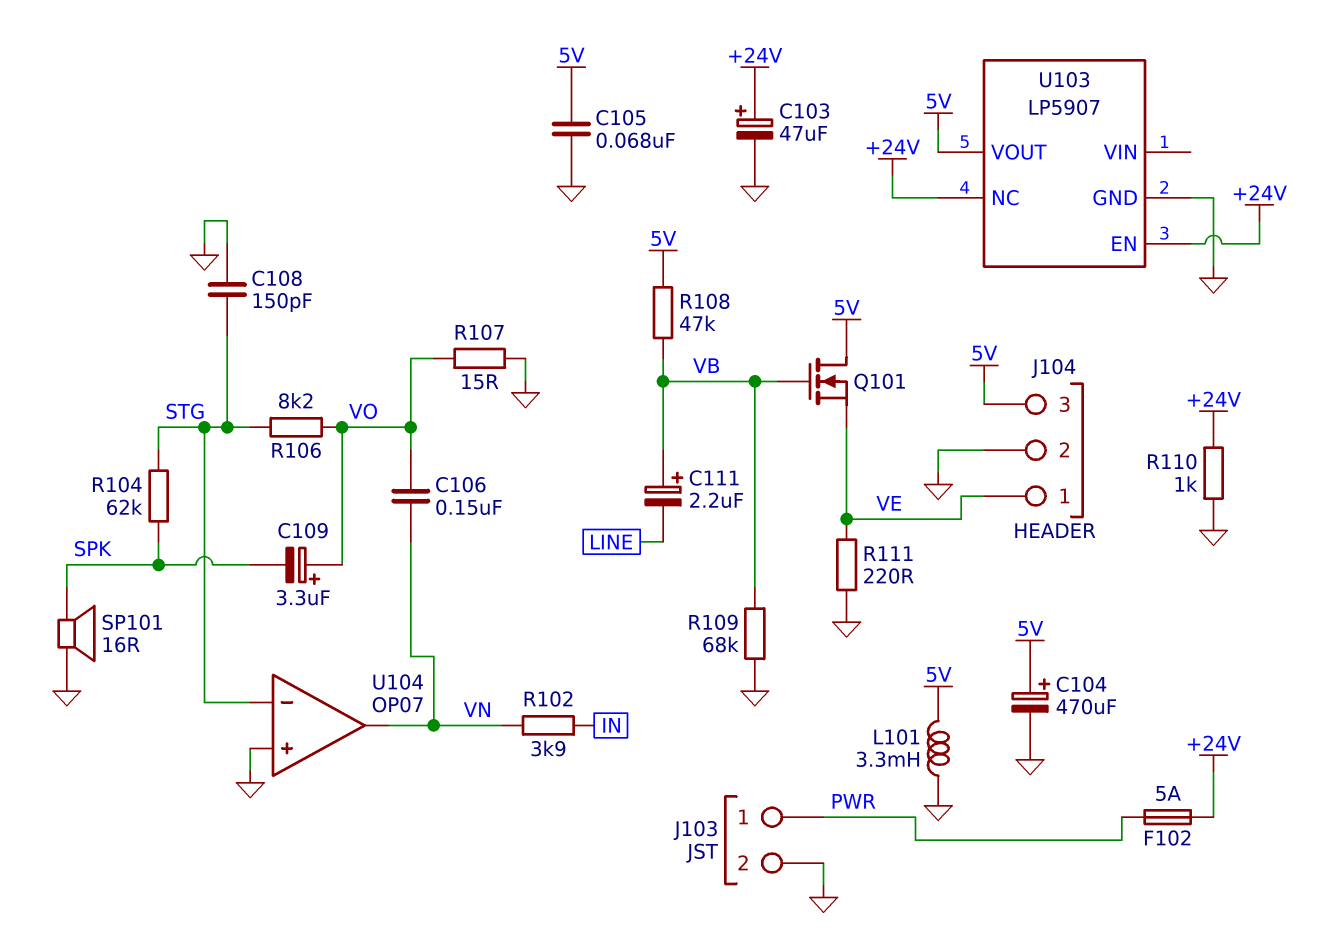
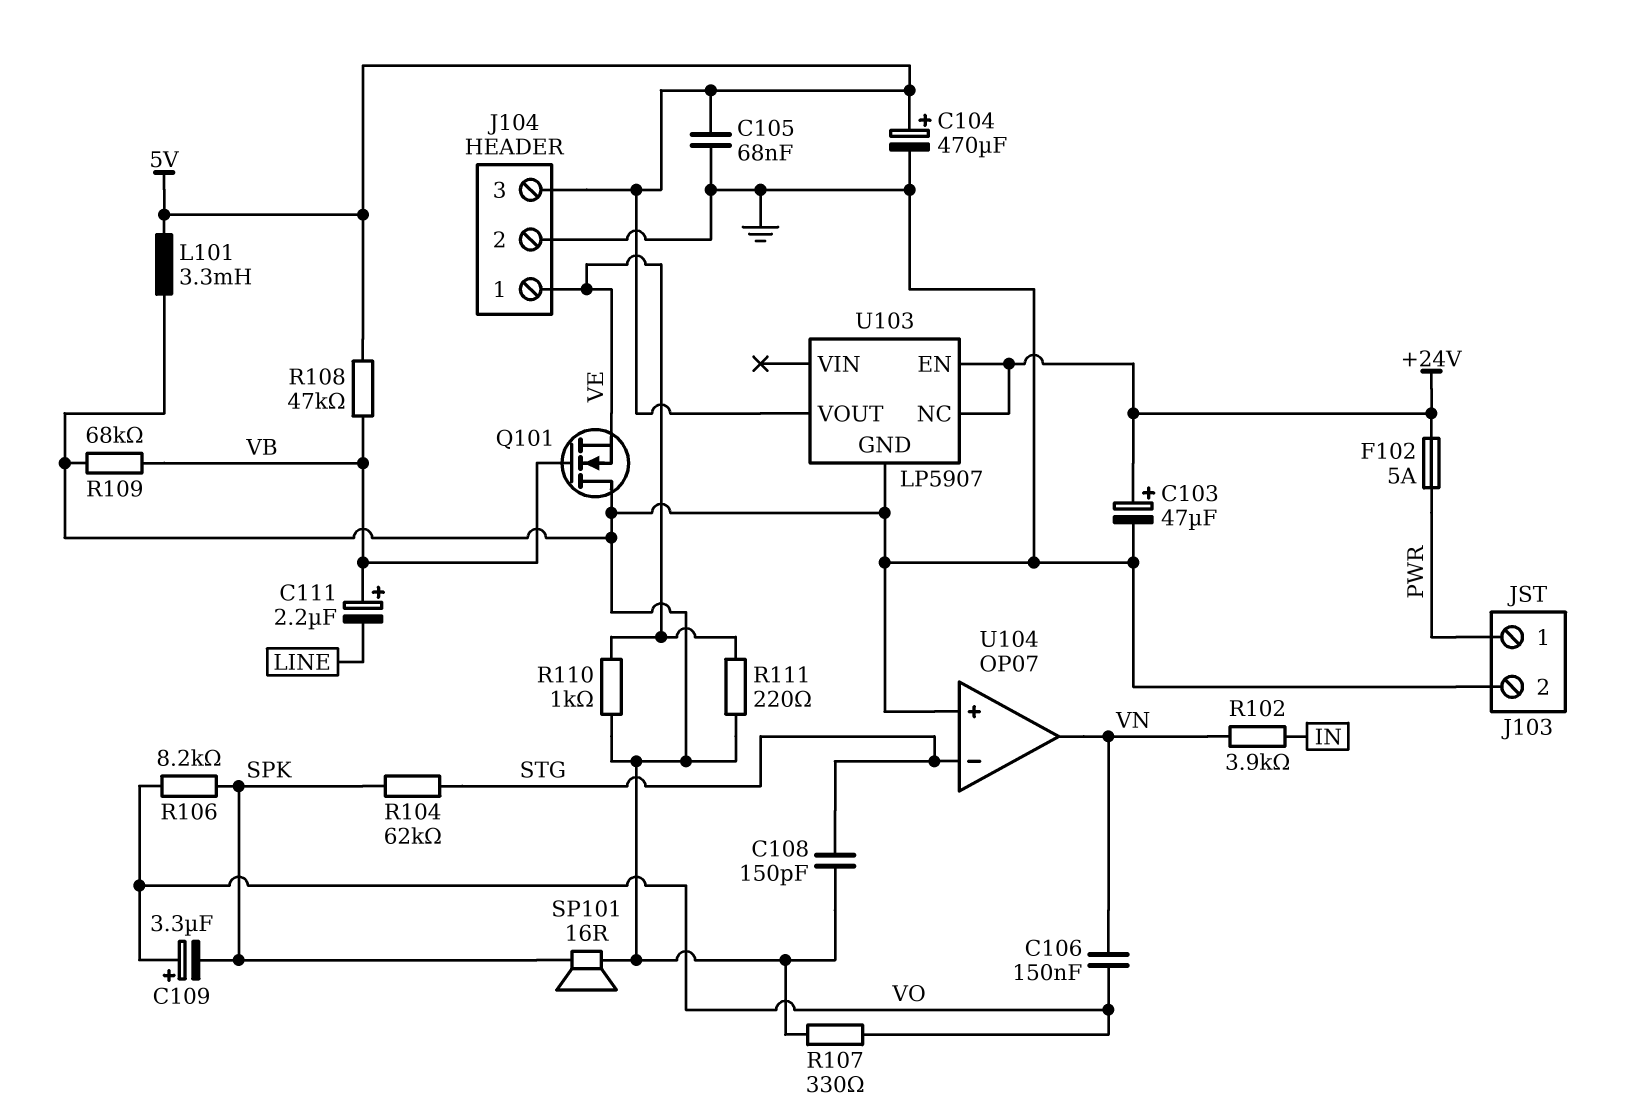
Q101: NMOS (G VB, D 5V, S VE) -> NMOS (G VB, D GND, S VE)
R106: 8.2k (STG, VO) -> 8.2k (SPK, VO)
R107: 15 (GND, VO) -> 330 (GND, VO)
R110: 1k (+24V, GND) -> 1k (GND, VE)

